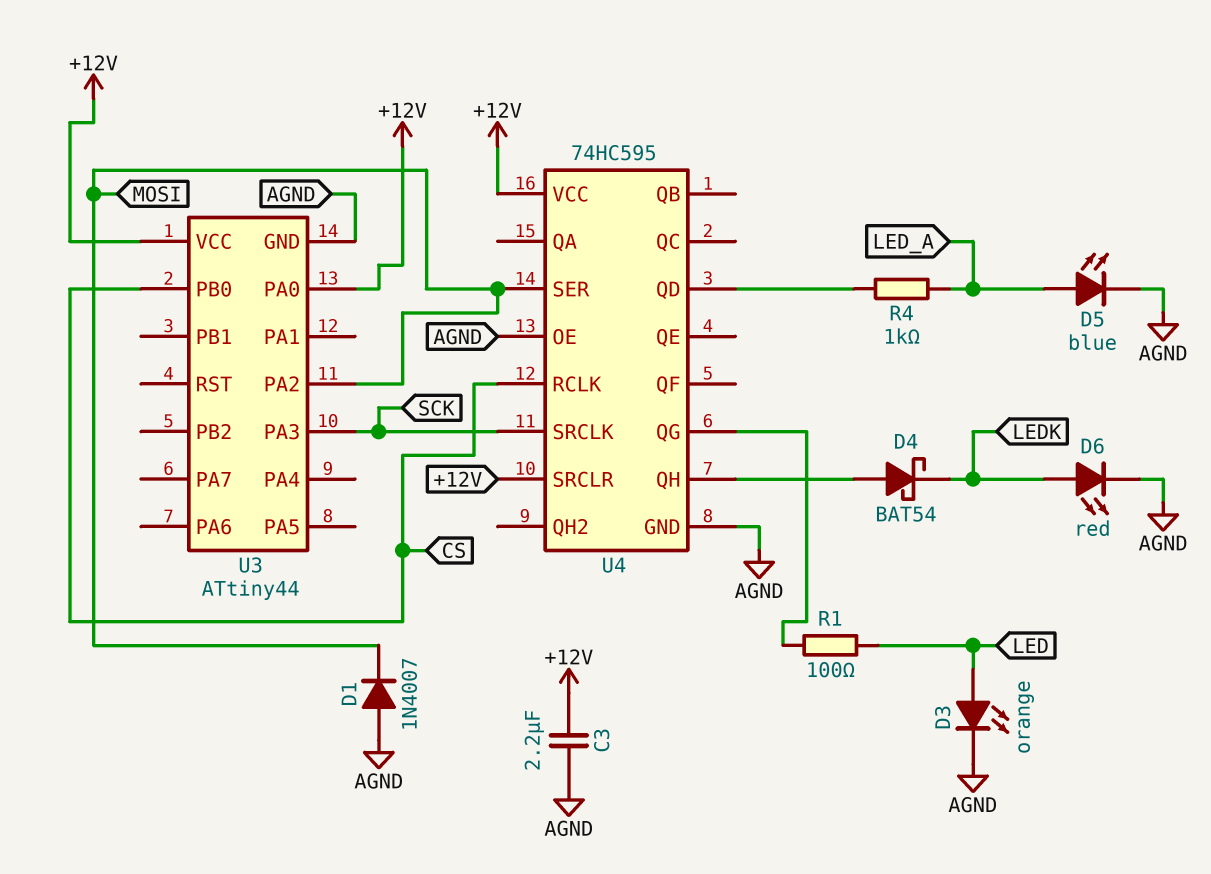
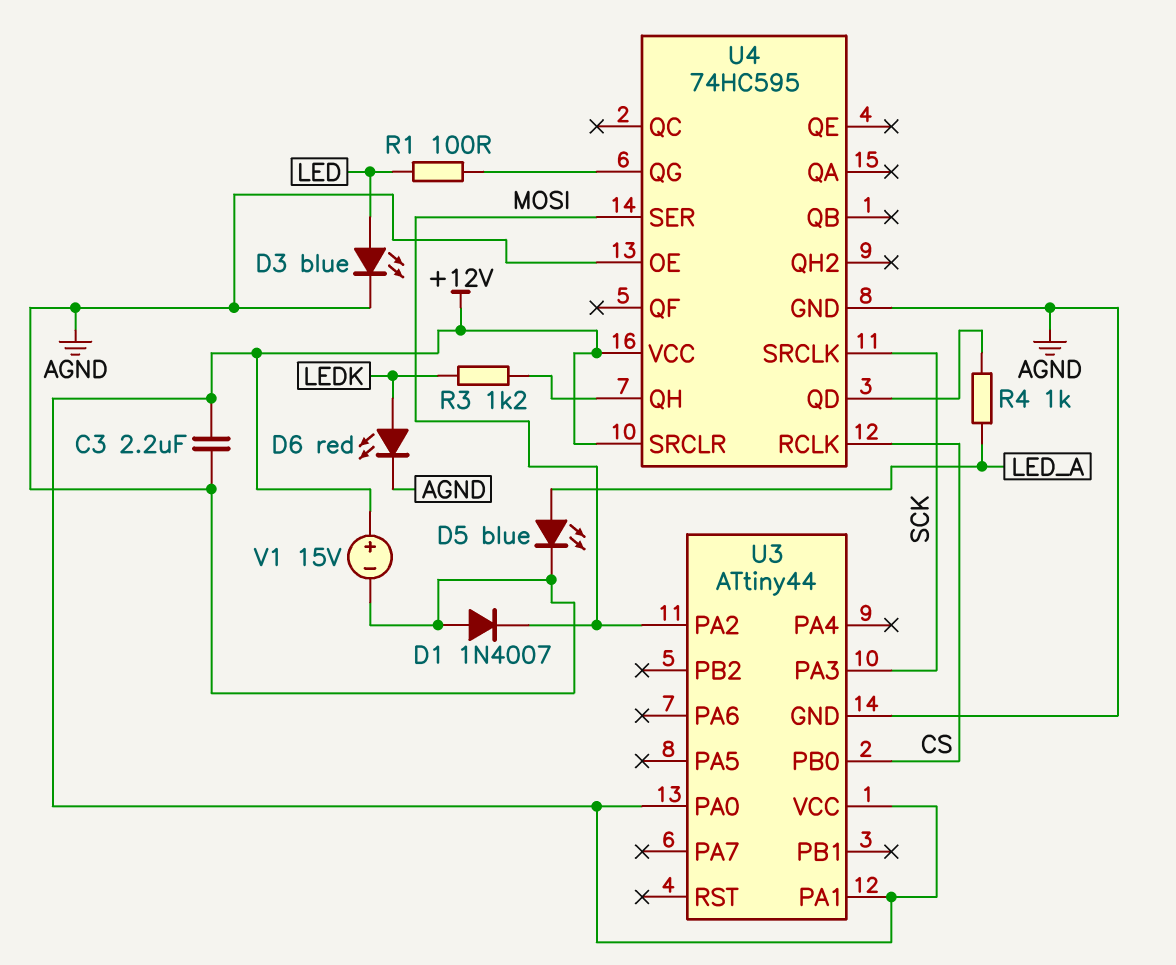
D3: LED orange (A LED, K AGND) -> LED blue (A LED, K AGND)
D4: schottky BAT54 (A U4/QH, K LEDK) -> none
R3: none -> 1.2k (LEDK, U4/QH)
U3 pin PA1: none -> +12V
V1: none -> 15V (plus +12V, minus AGND)

